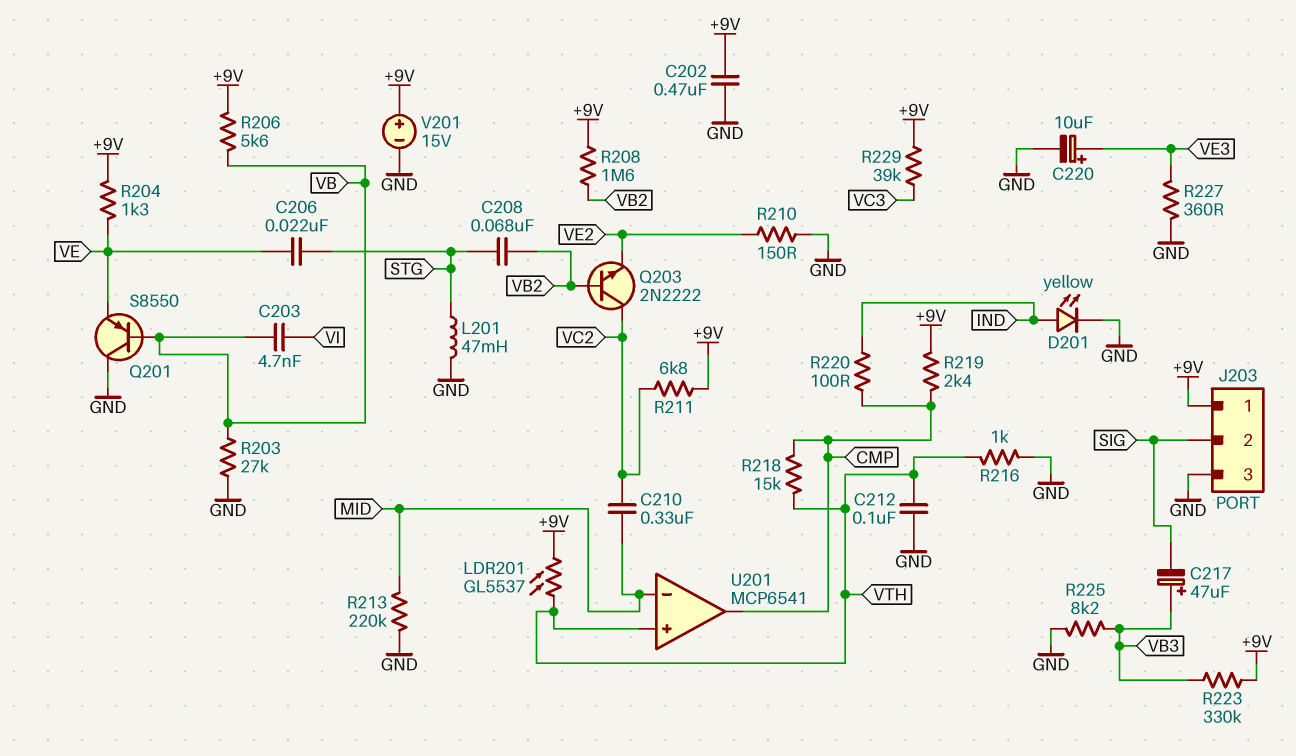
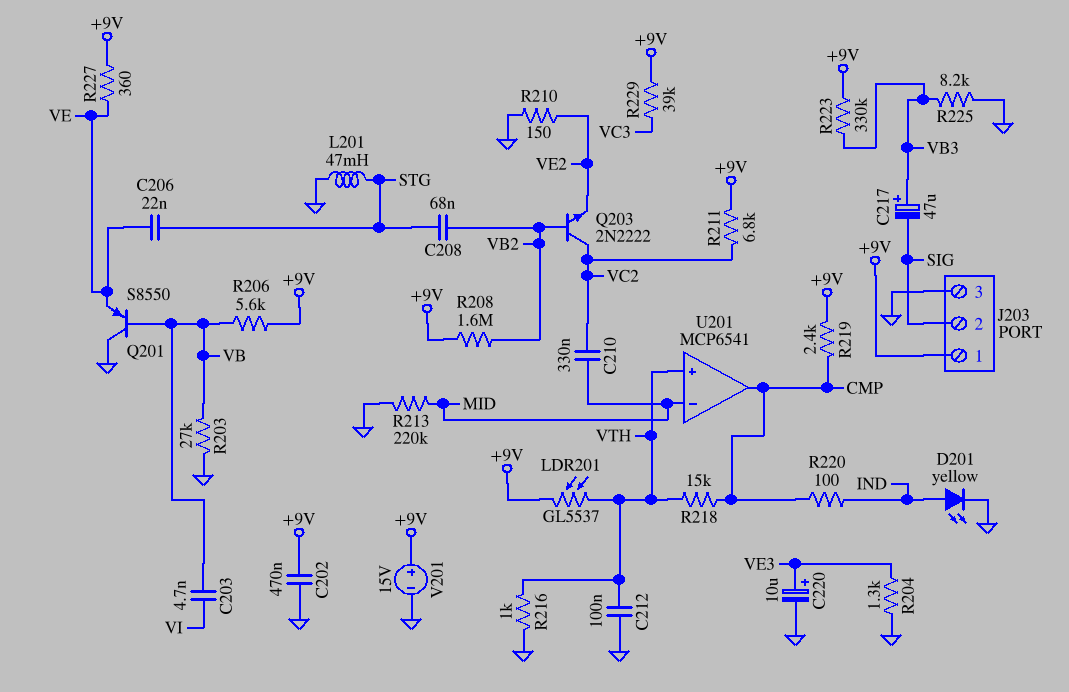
R204: 1.3k (+9V, VE) -> 1.3k (GND, VE3)
R227: 360 (GND, VE3) -> 360 (+9V, VE)

